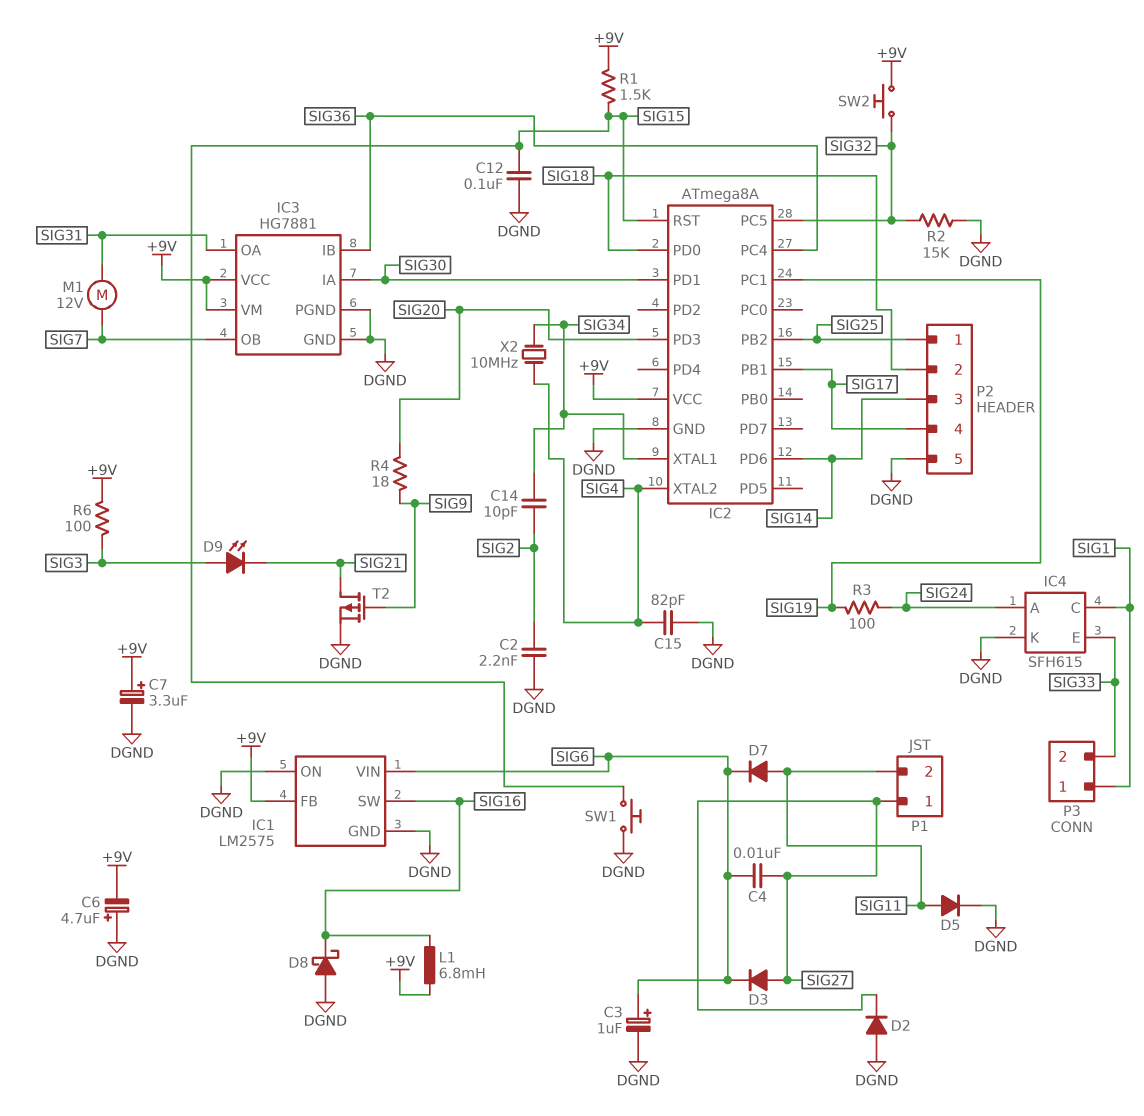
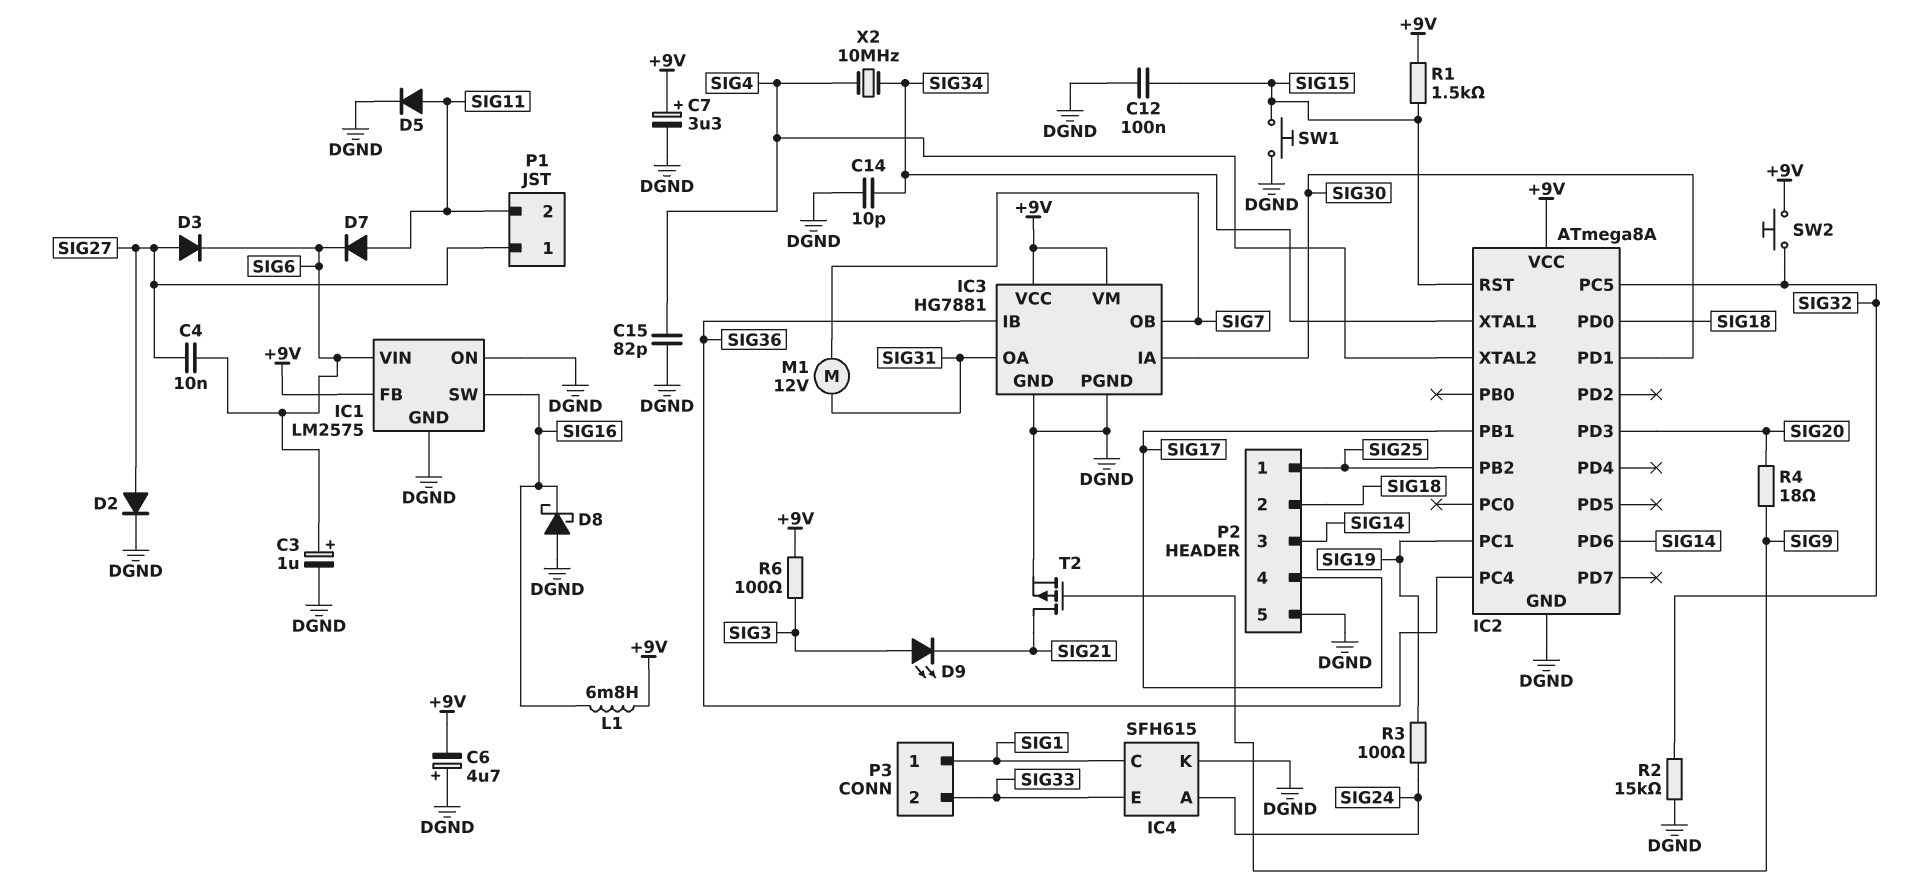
C2: 2.2nF (DGND, SIG2) -> none
C14: 10pF (SIG2, SIG34) -> 10pF (DGND, SIG34)
D2: diode (A DGND, K SIG27) -> diode (A SIG27, K DGND)

